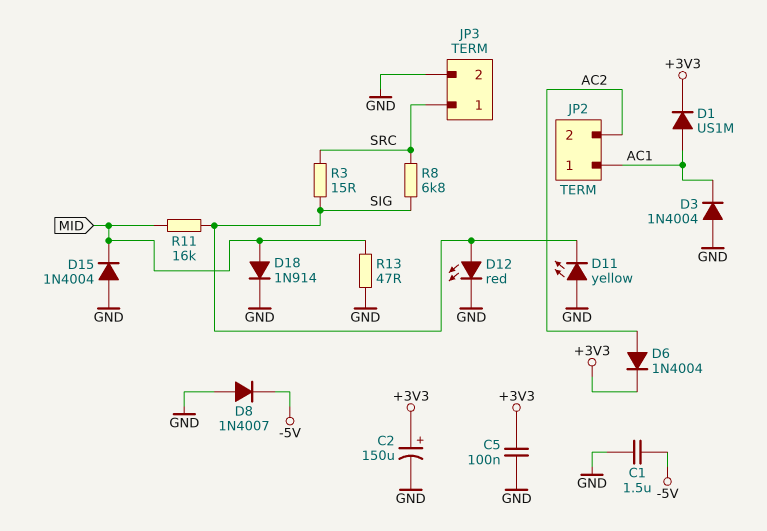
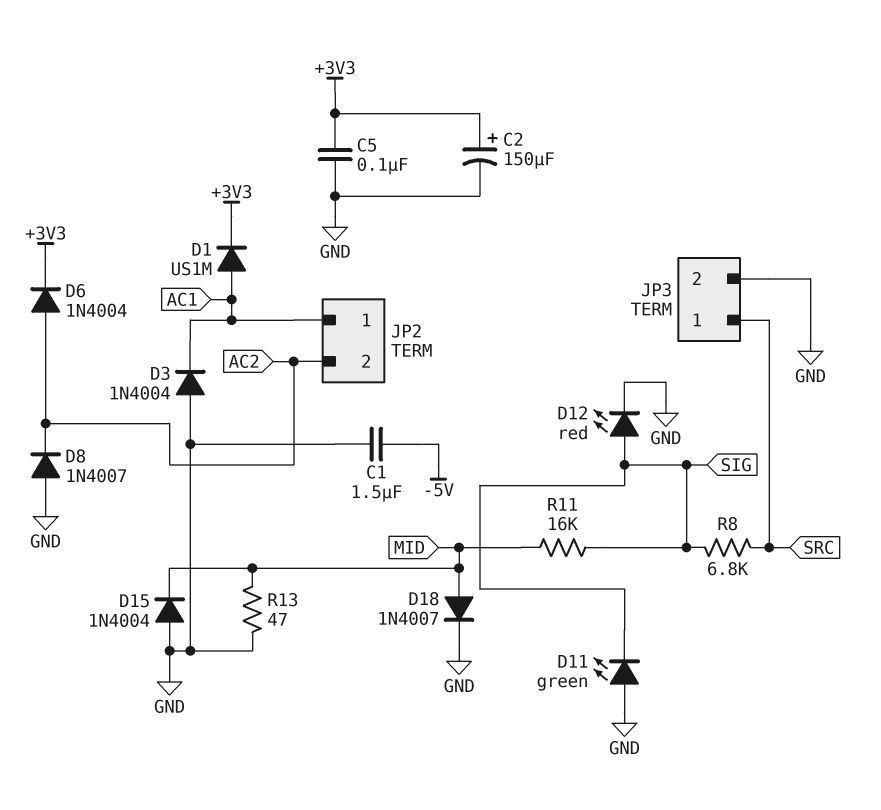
D8: diode 1N4007 (A GND, K -5V) -> diode 1N4007 (A GND, K AC2)
D11: LED yellow (A GND, K SIG) -> LED green (A GND, K SIG)
D18: diode 1N914 (A MID, K GND) -> diode 1N4007 (A MID, K GND)
R3: 15 (SIG, SRC) -> none

